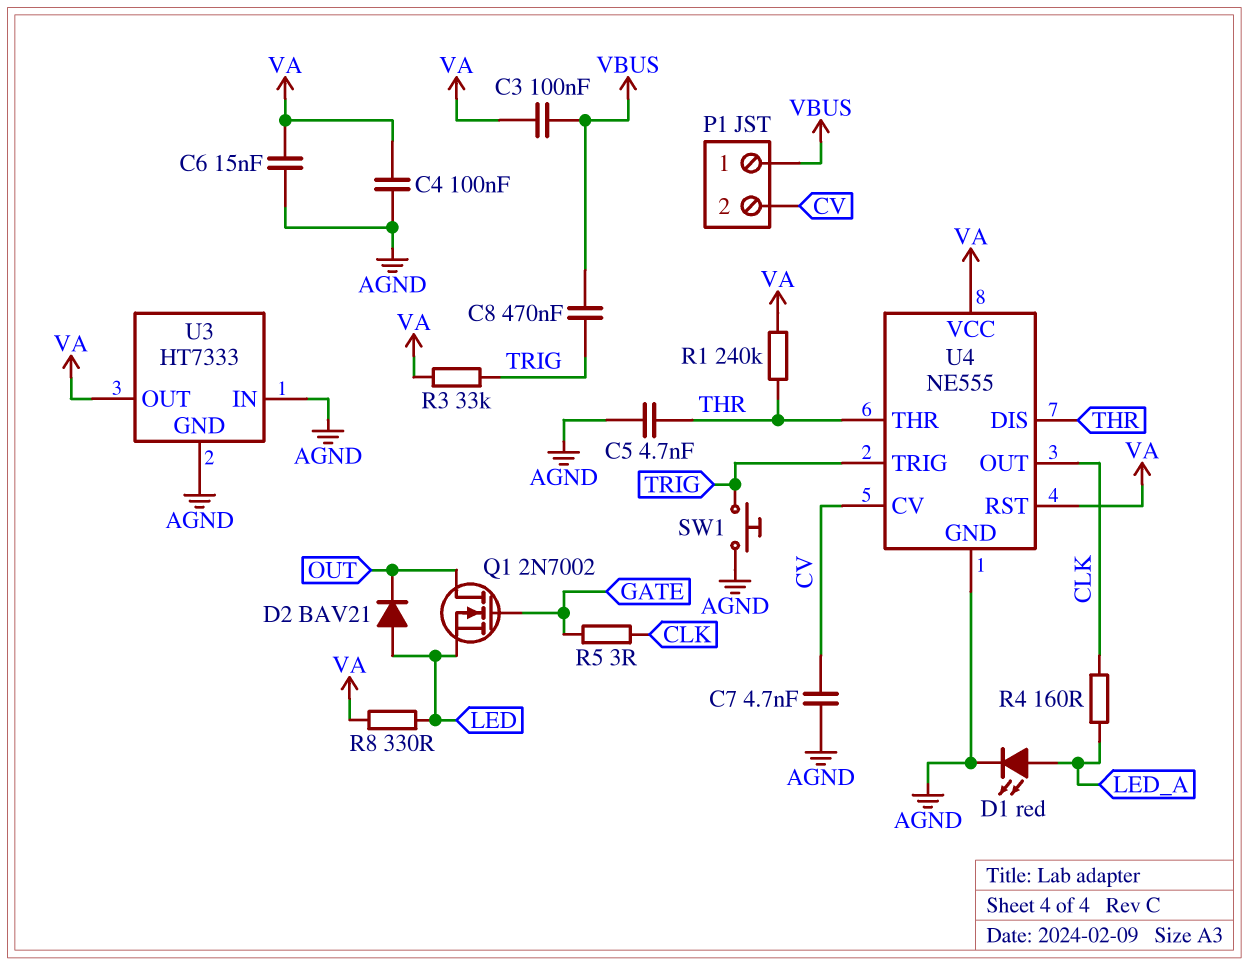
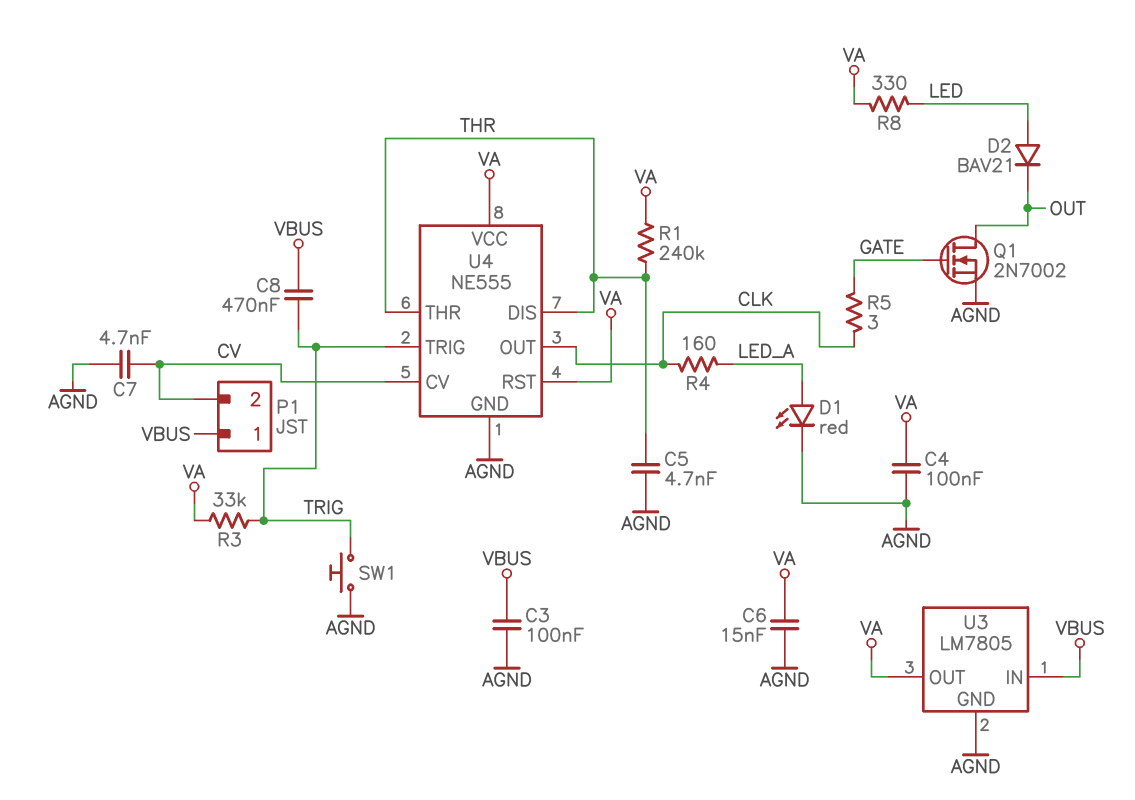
C3: 100nF (VA, VBUS) -> 100nF (AGND, VBUS)
Q1: NMOS 2N7002 (G GATE, D OUT, S LED) -> NMOS 2N7002 (G GATE, D OUT, S AGND)
U3: HT7333 -> LM7805
U3 pin IN: AGND -> VBUS

